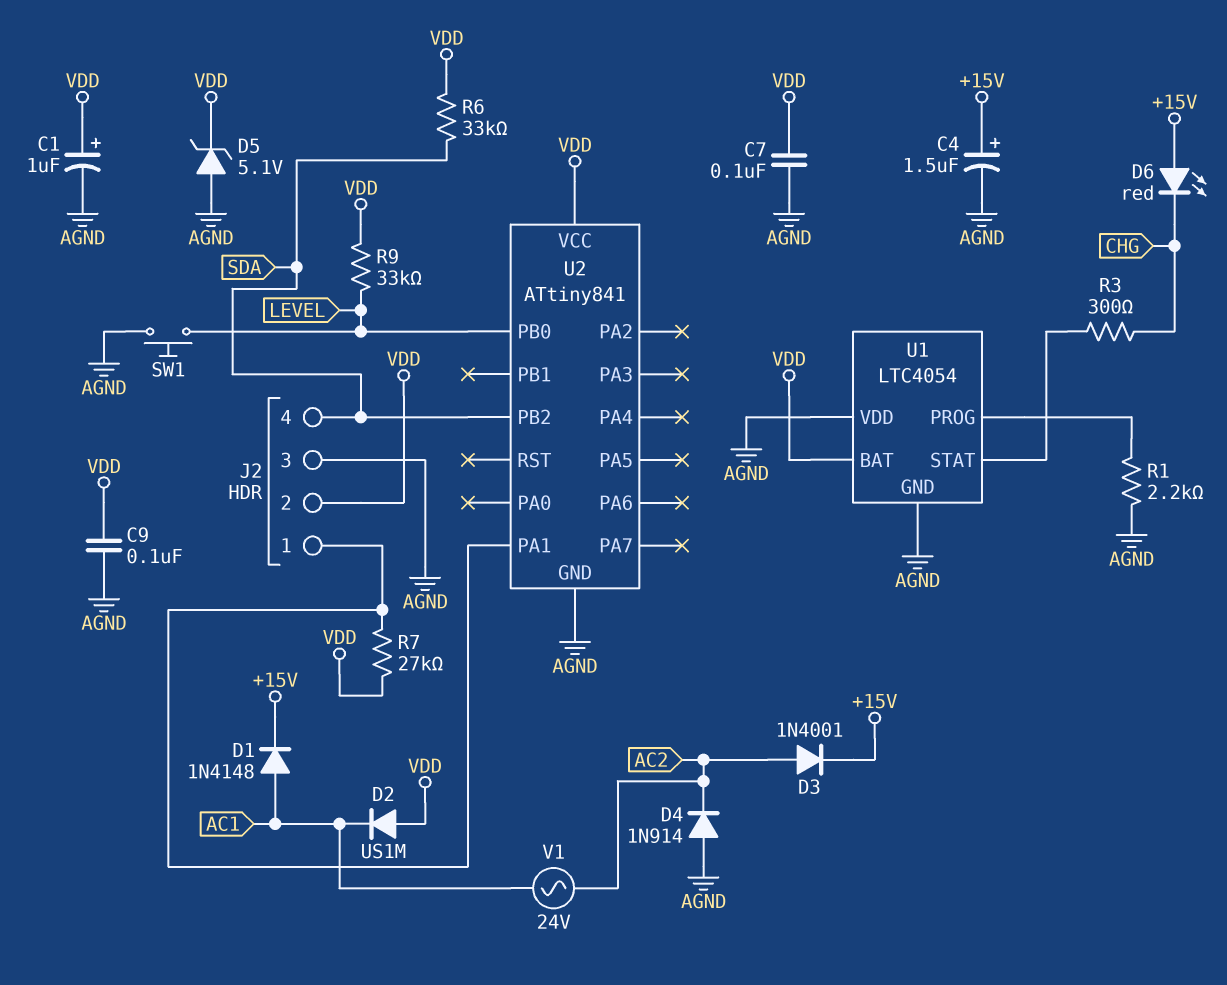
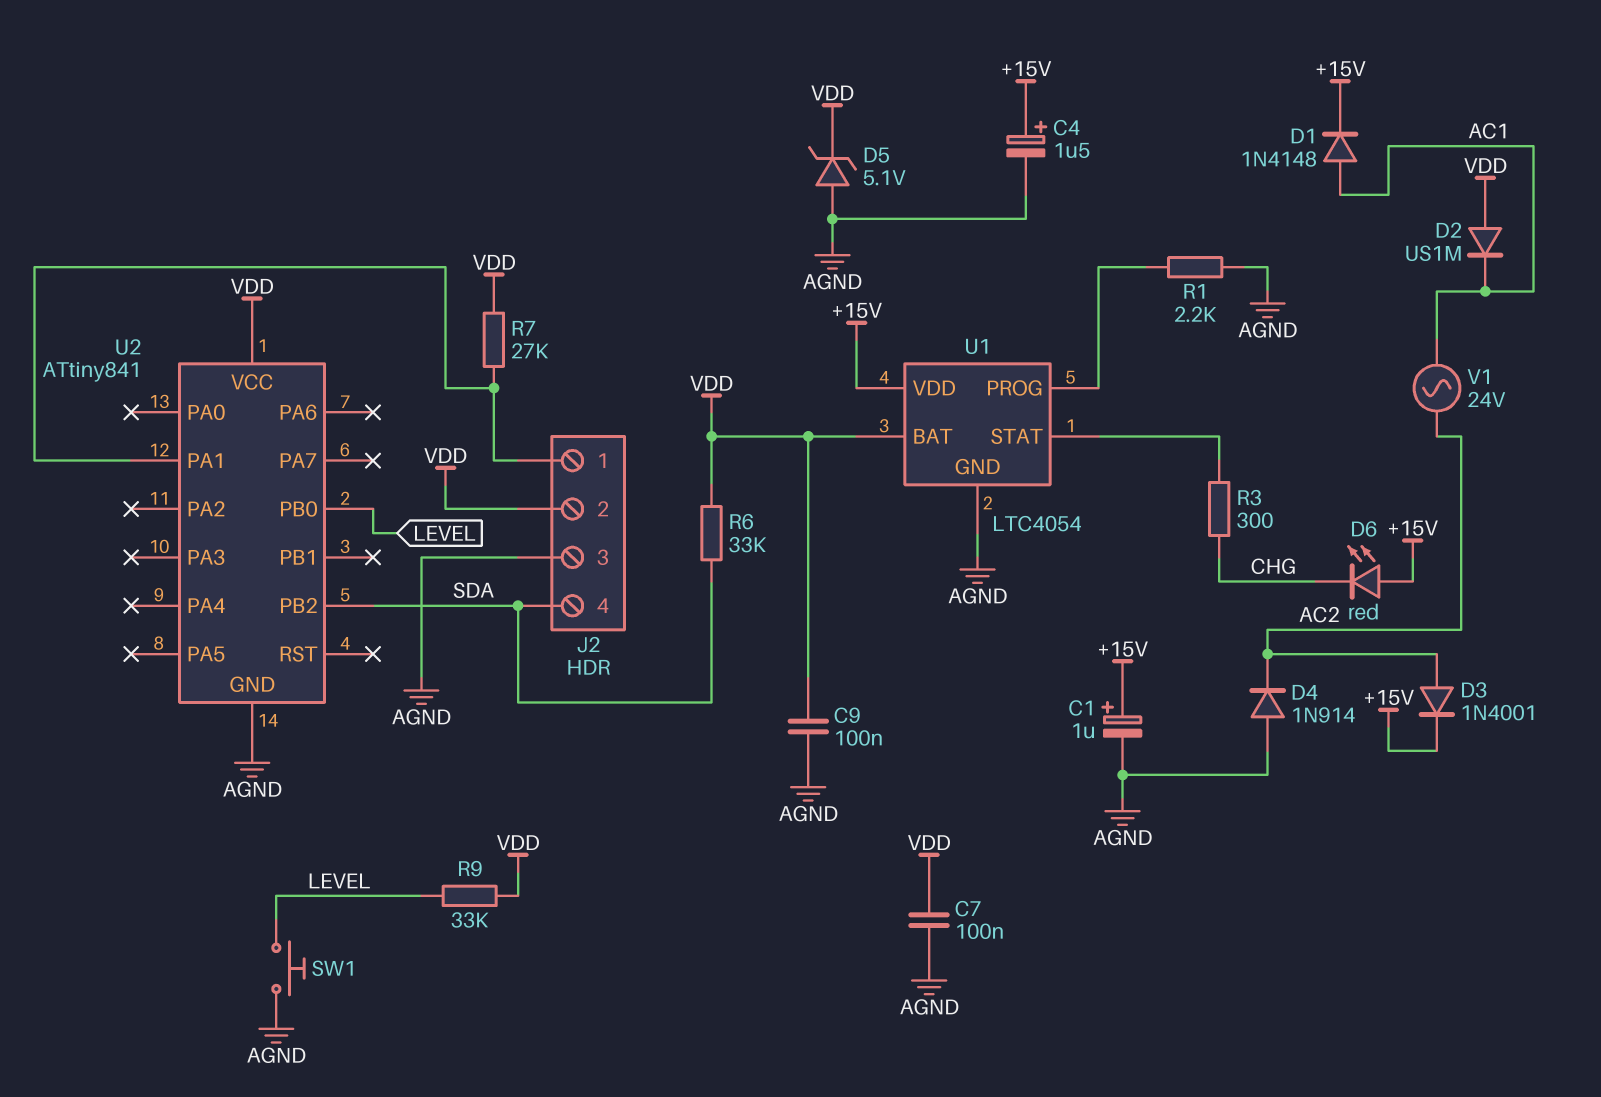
C1: 1uF (plus VDD, minus AGND) -> 1uF (plus +15V, minus AGND)
U1 pin VDD: AGND -> +15V

